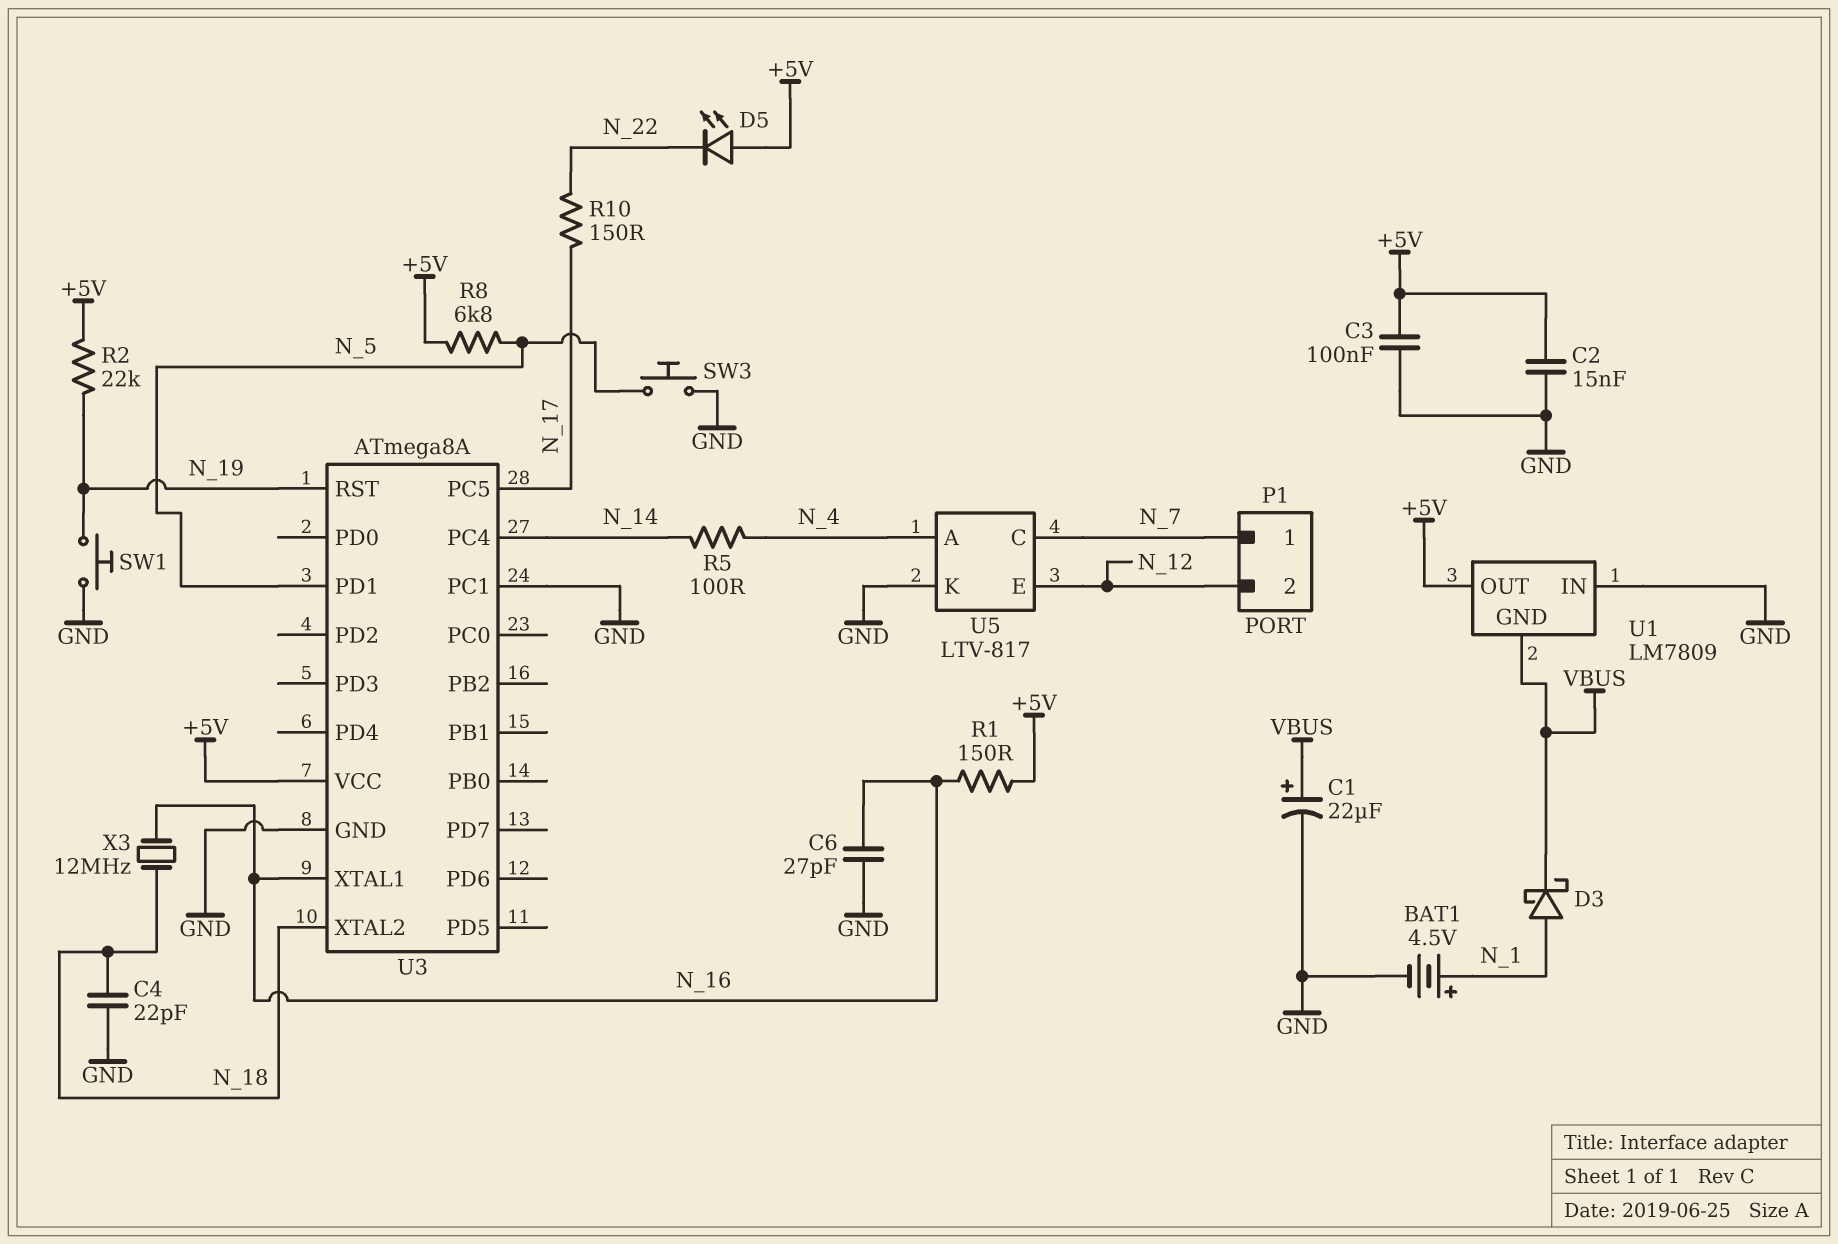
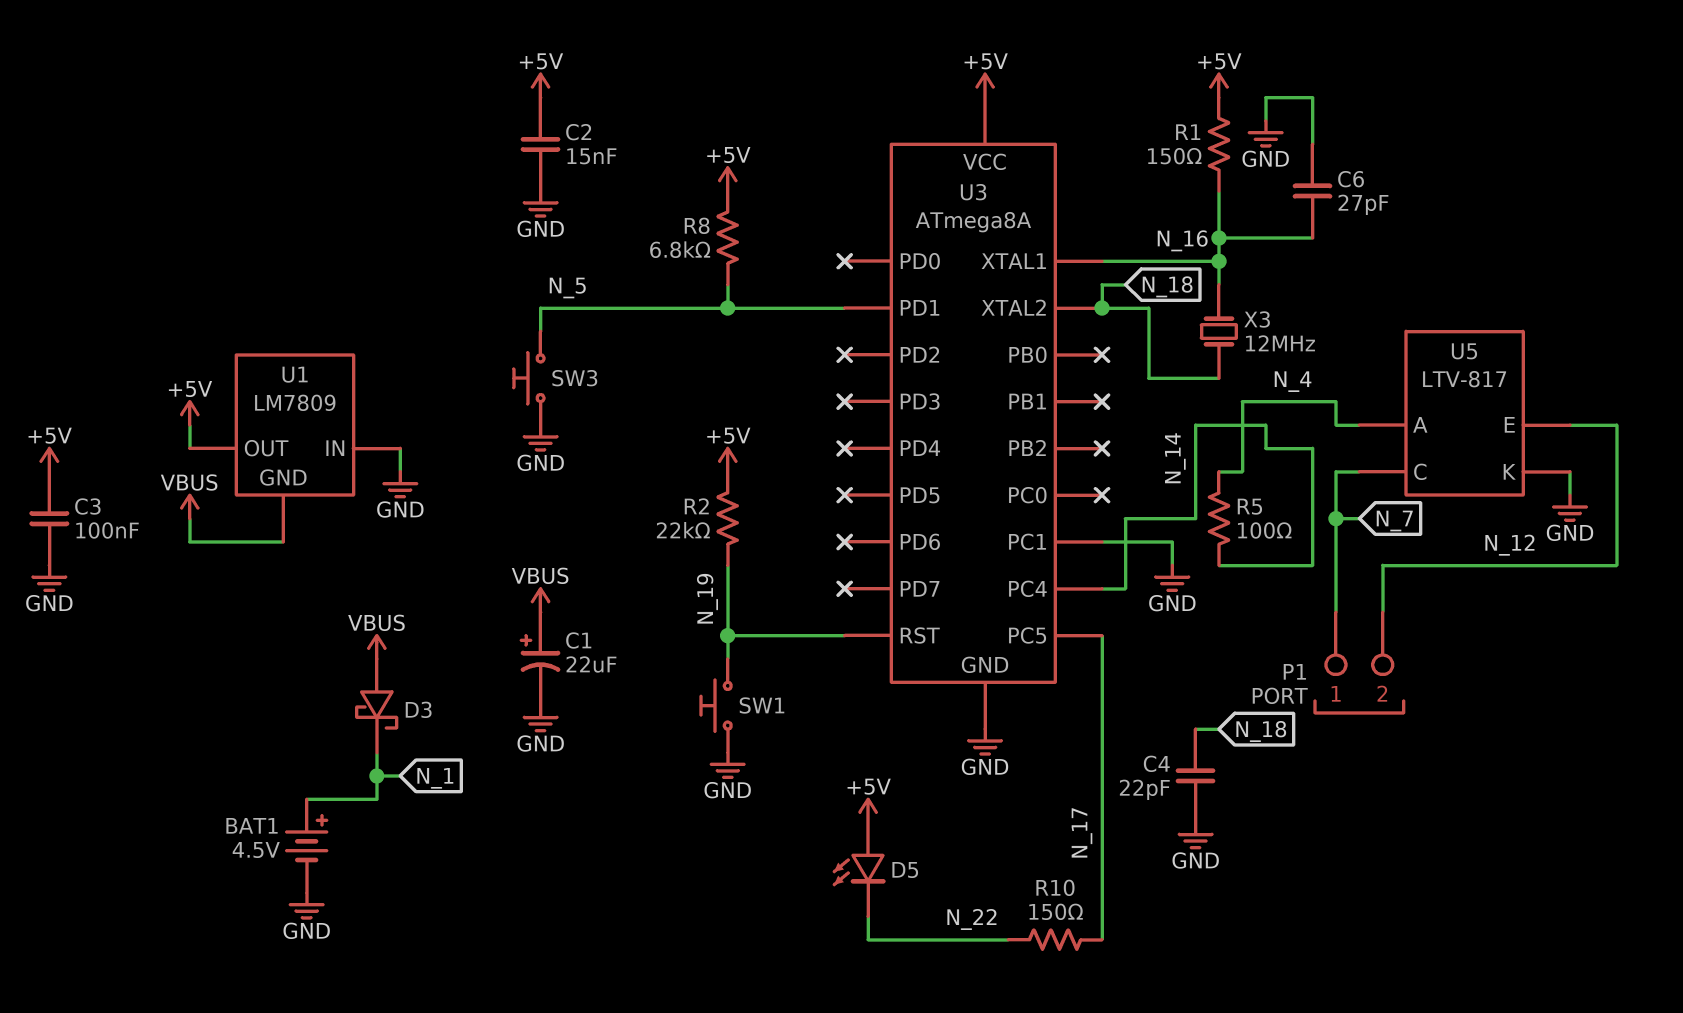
D3: schottky (A N_1, K VBUS) -> schottky (A VBUS, K N_1)

